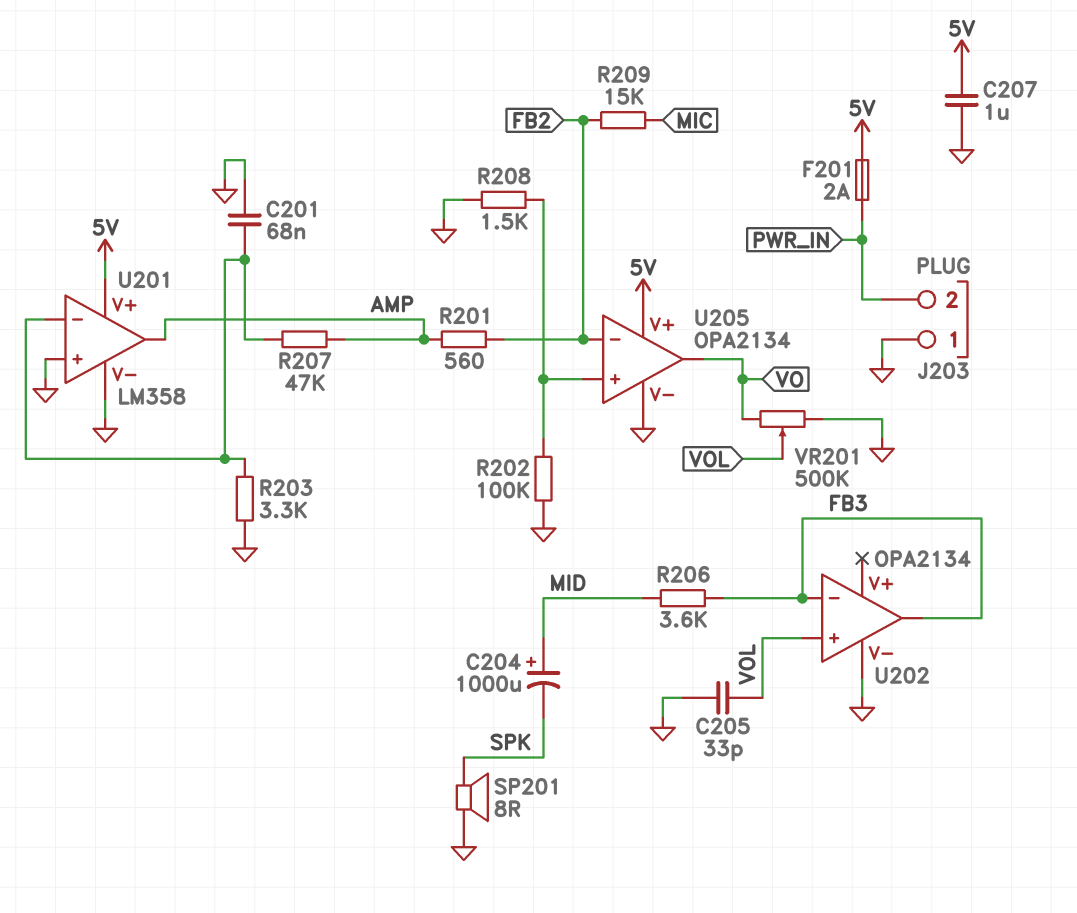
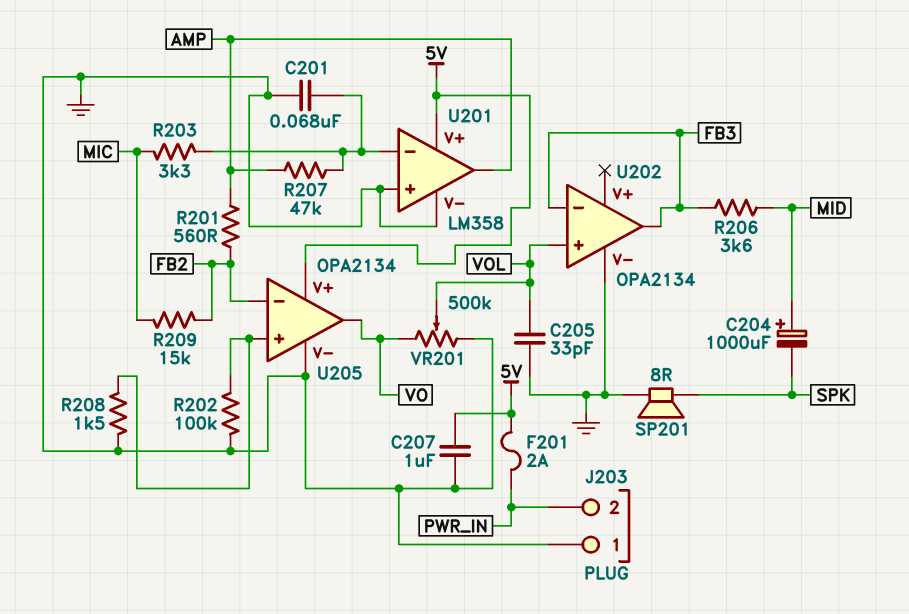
R203: 3.3k (GND, U201/in-) -> 3.3k (MIC, U201/in-)

